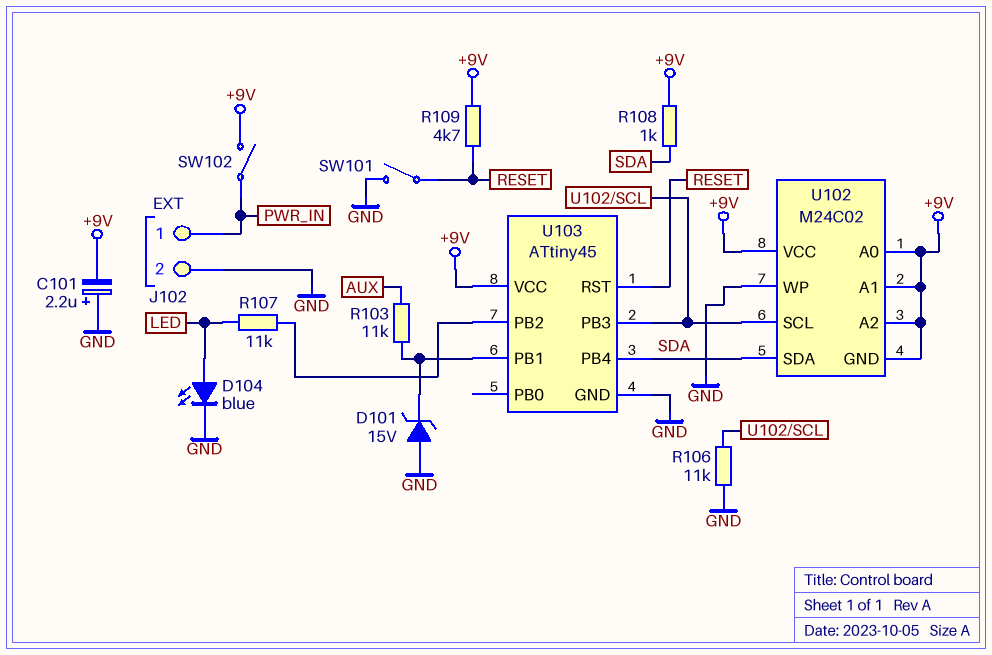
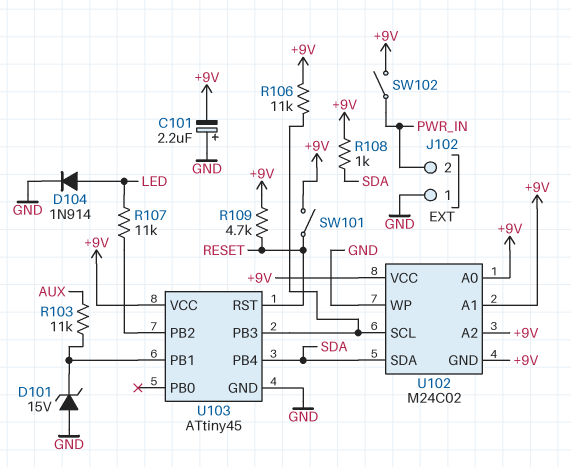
D104: LED blue (A LED, K GND) -> diode 1N914 (A LED, K GND)
J102 pin 1: PWR_IN -> GND
J102 pin 2: GND -> PWR_IN
R106: 11k (GND, U102/SCL) -> 11k (+9V, U102/SCL)
SW101: switch (GND, RESET) -> switch (+9V, RESET)

